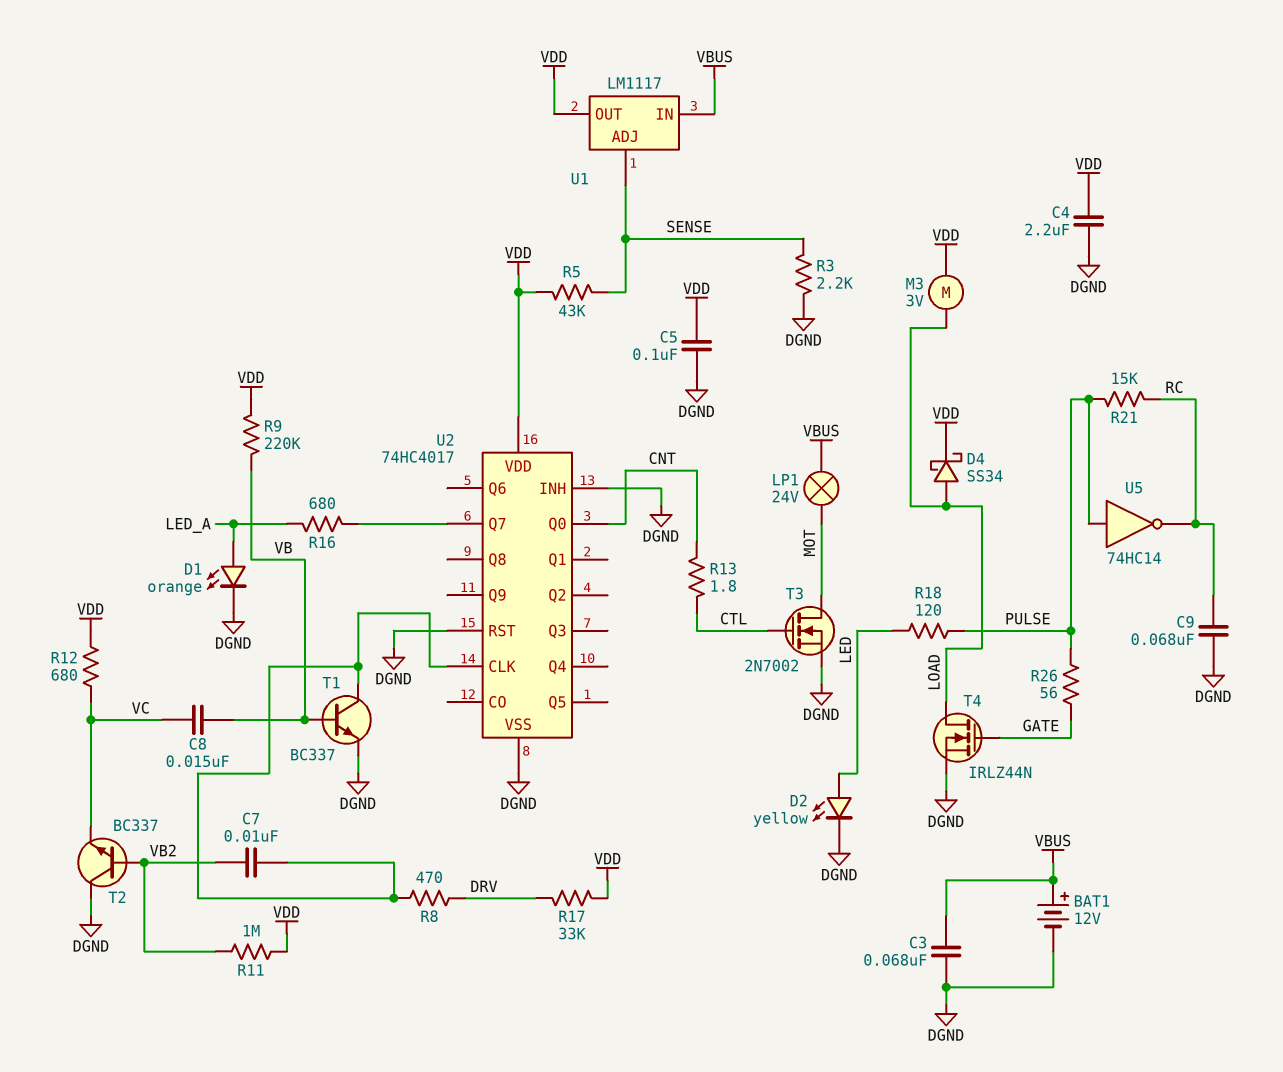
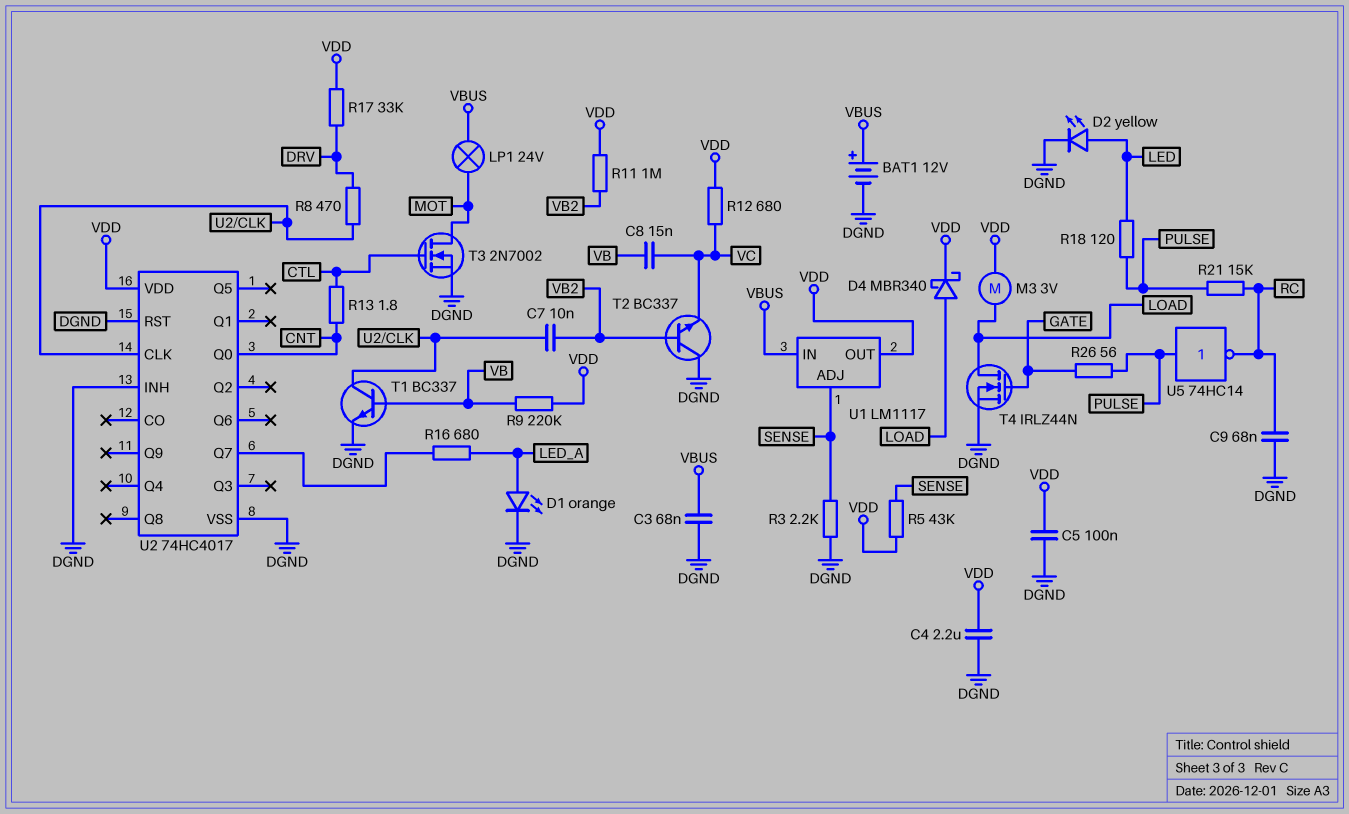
D4: schottky SS34 (A LOAD, K VDD) -> schottky MBR340 (A LOAD, K VDD)

